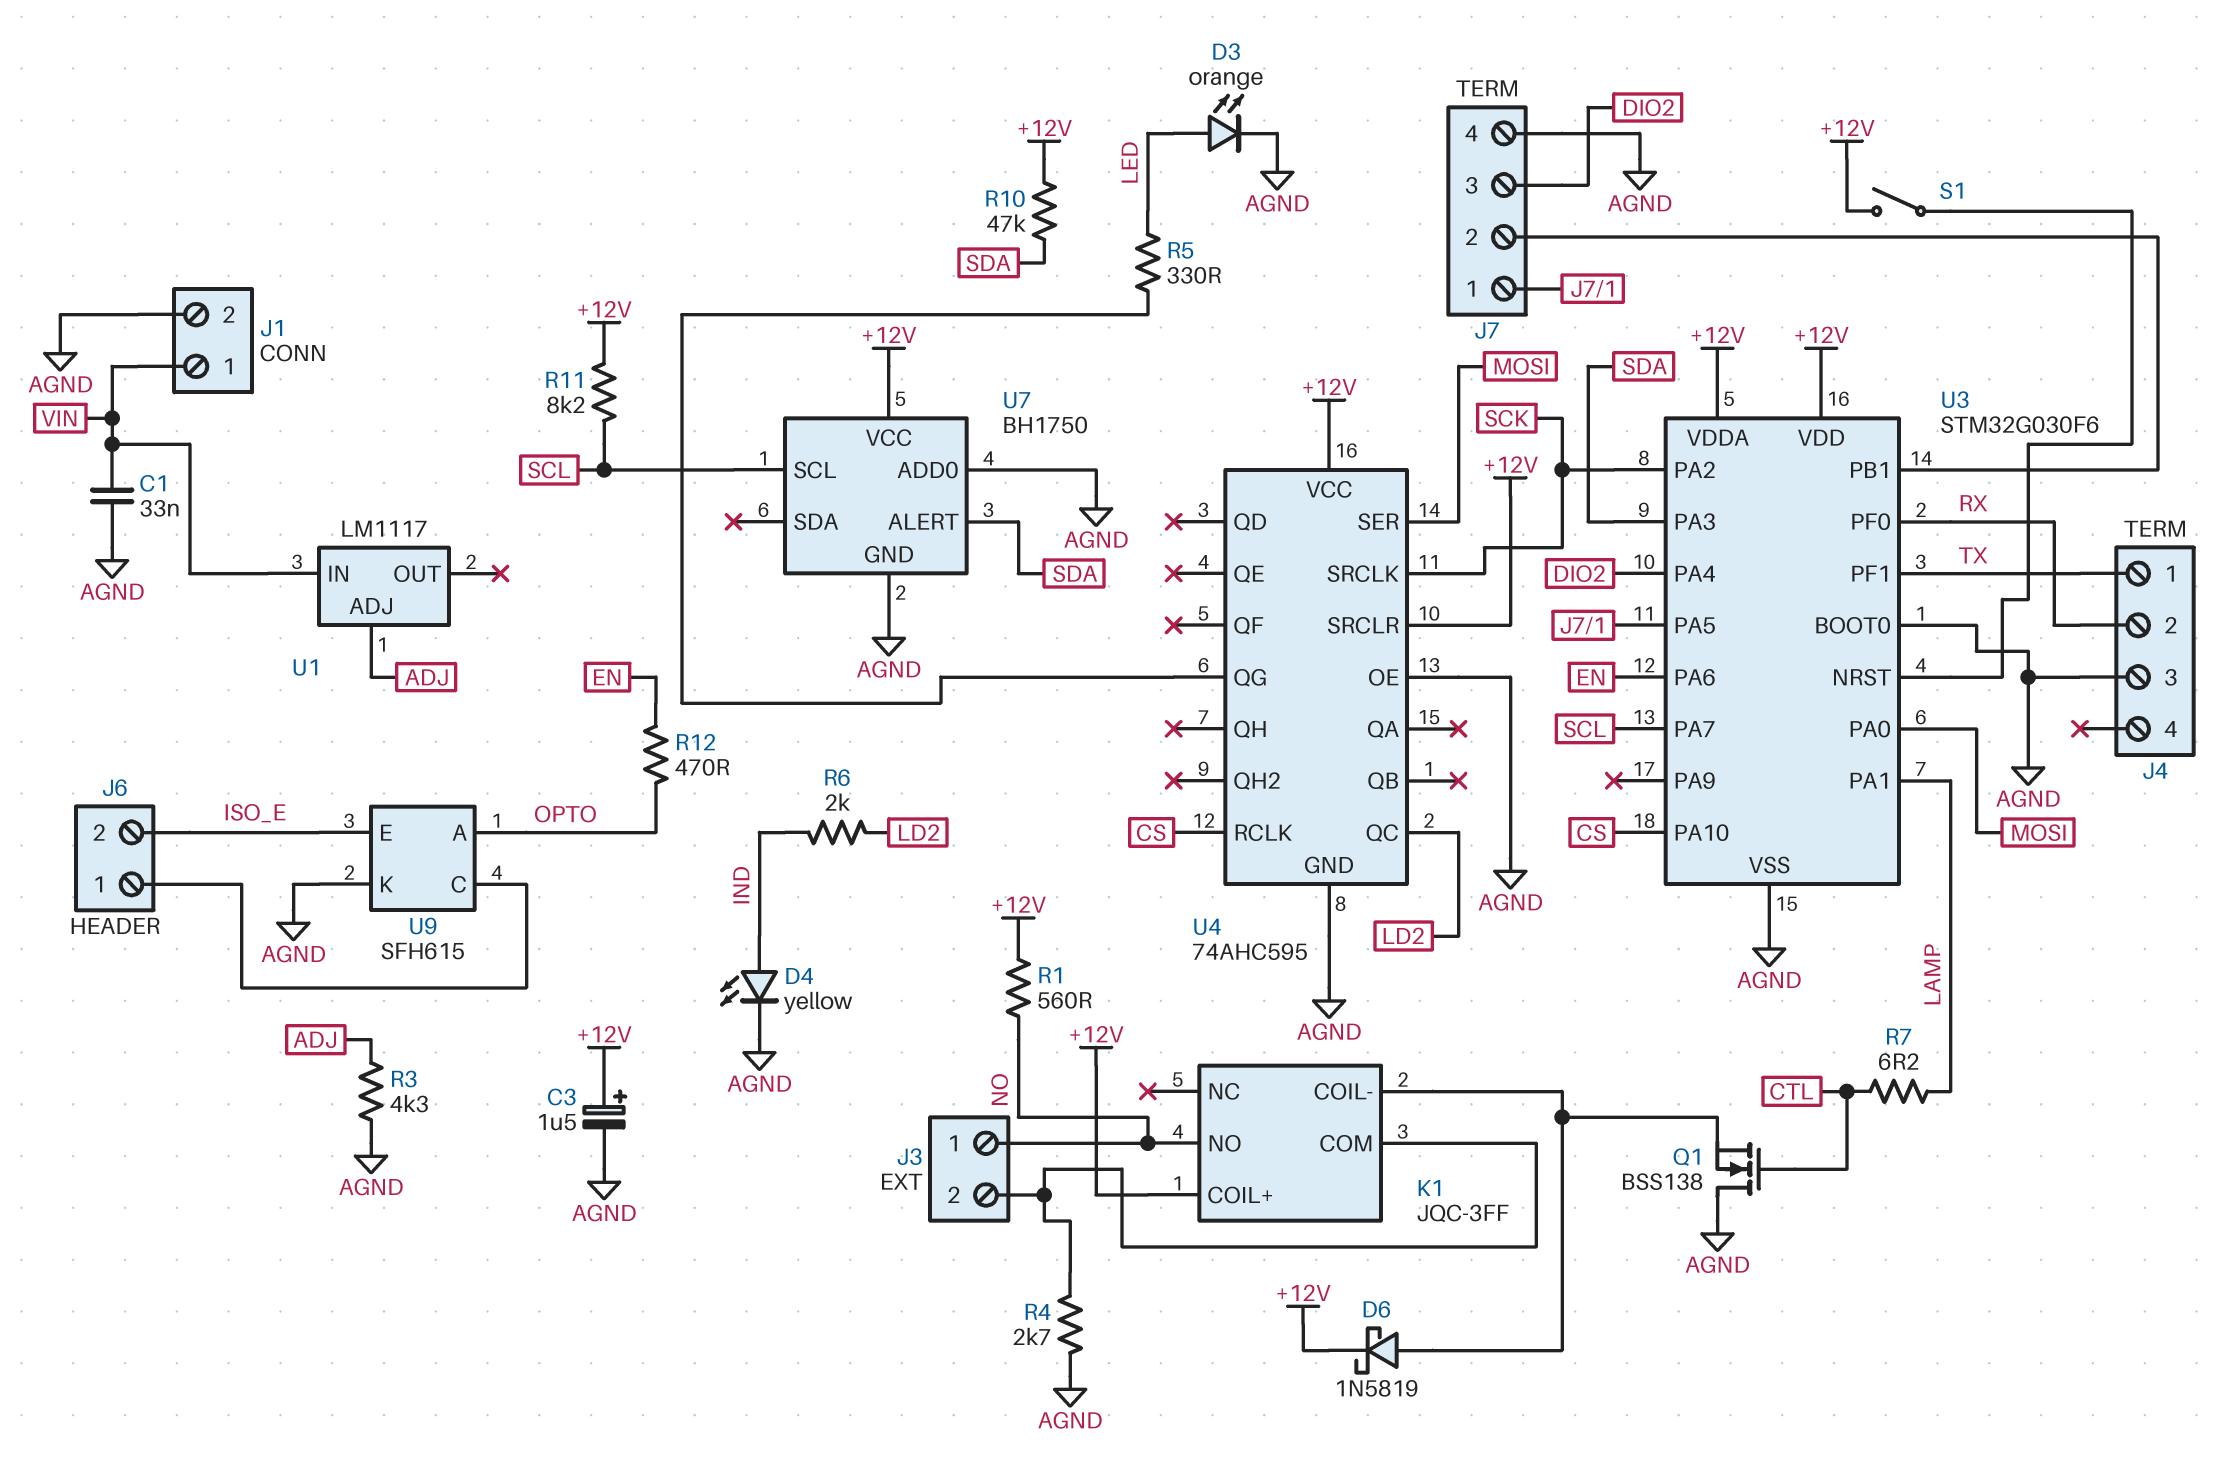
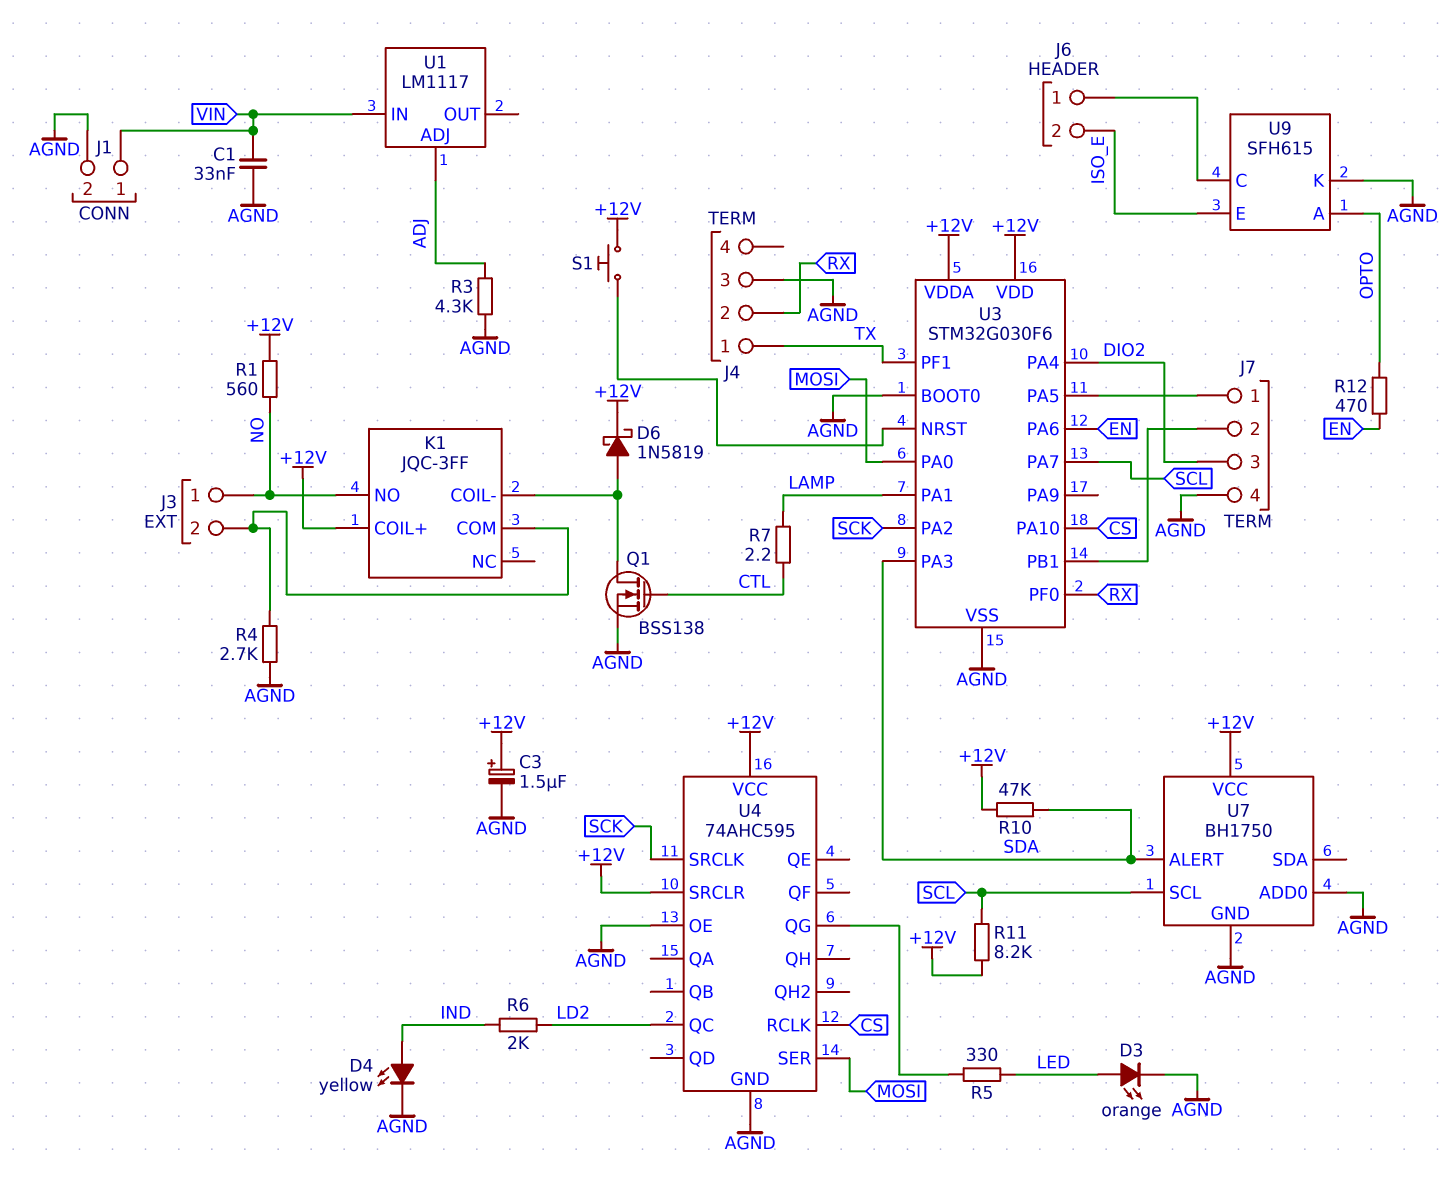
Q1: NMOS BSS138 (G CTL, D AGND, S K1/COIL-) -> NMOS BSS138 (G CTL, D K1/COIL-, S AGND)
R7: 6.2 (CTL, LAMP) -> 2.2 (CTL, LAMP)
S1: switch (+12V, U3/NRST) -> button (+12V, U3/NRST)

